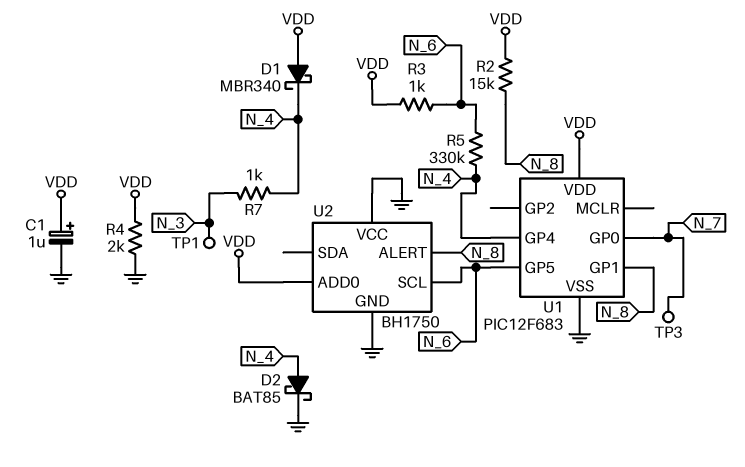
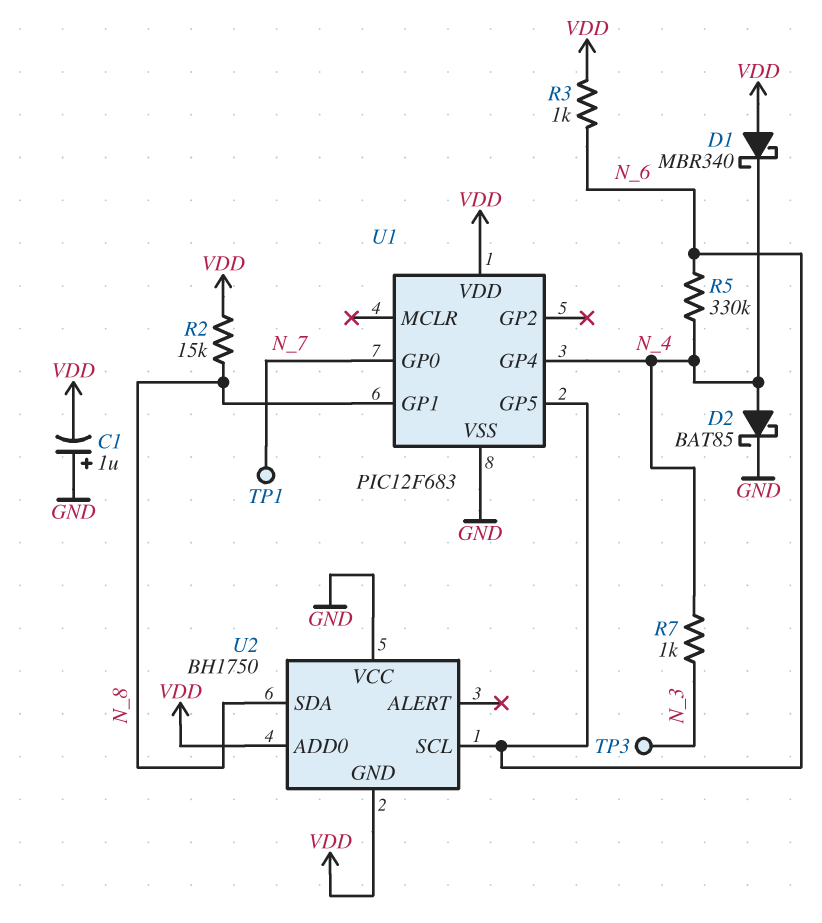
C1: 1uF (plus VDD, minus GND) -> 1uF (plus GND, minus VDD)
R4: 2k (GND, VDD) -> none
TP1: test point (N_3) -> test point (N_7)
TP3: test point (N_7) -> test point (N_3)
U2 pin ALERT: N_8 -> none
U2 pin GND: GND -> VDD
U2 pin SDA: none -> N_8

